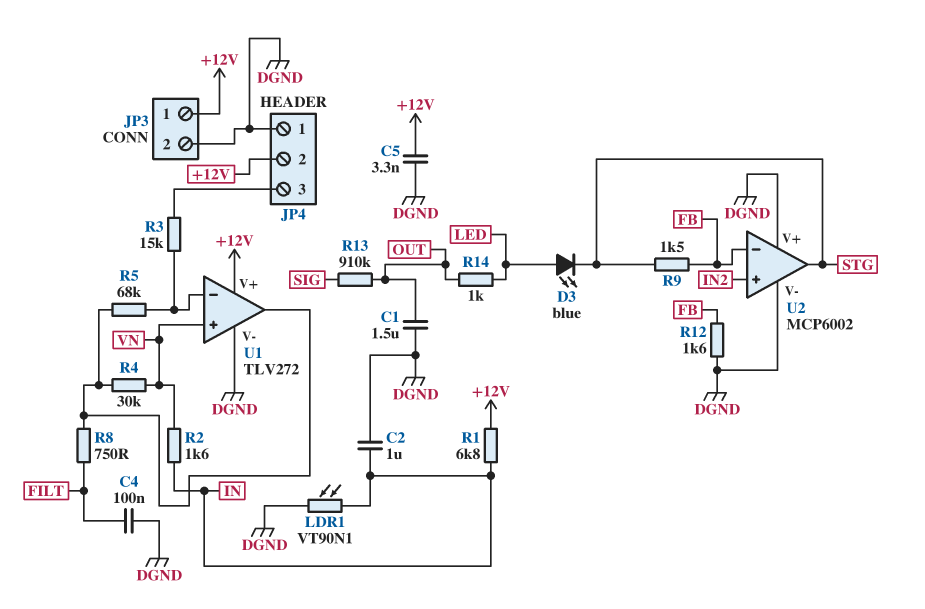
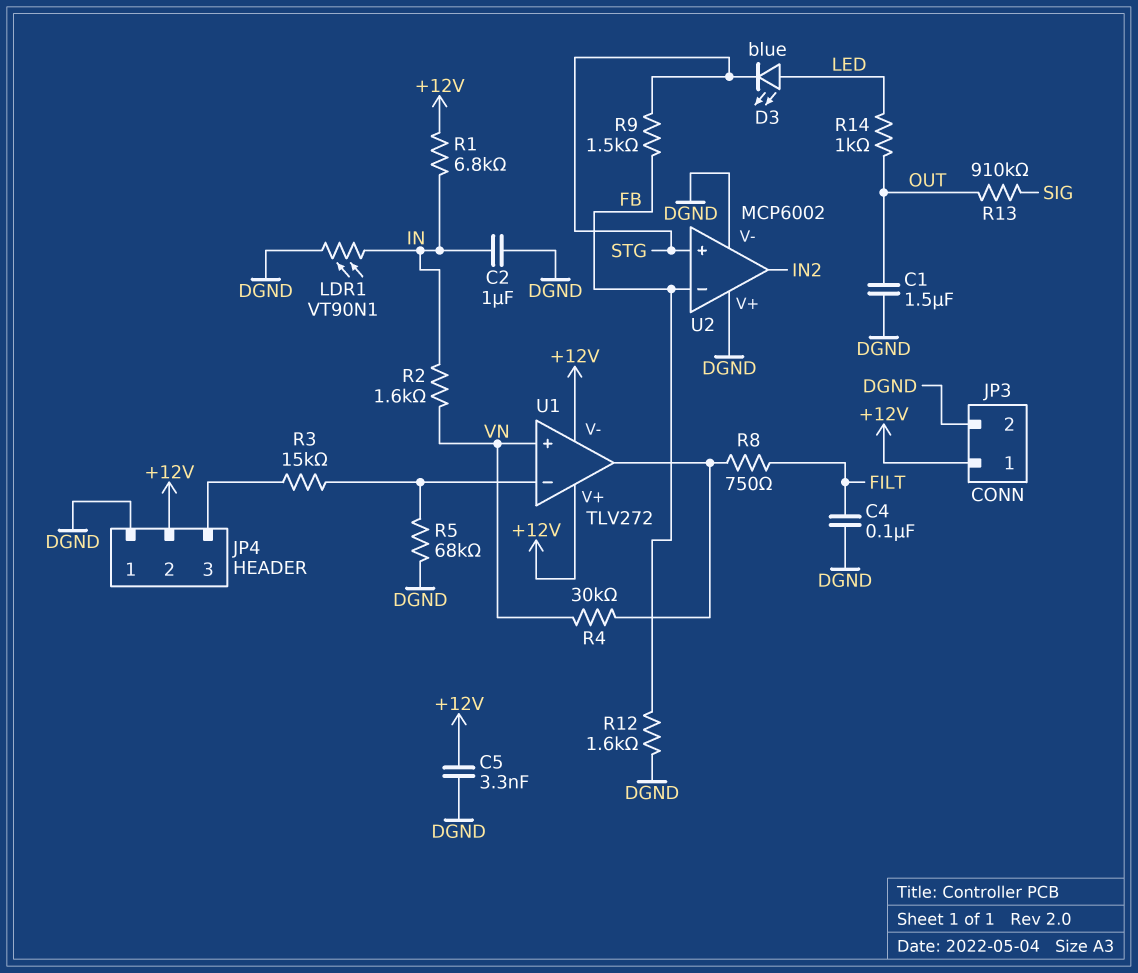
R5: 68k (U1/in-, U1/out) -> 68k (DGND, U1/in-)
U1 pin V-: DGND -> +12V
U2 pin in+: IN2 -> STG
U2 pin out: STG -> IN2

